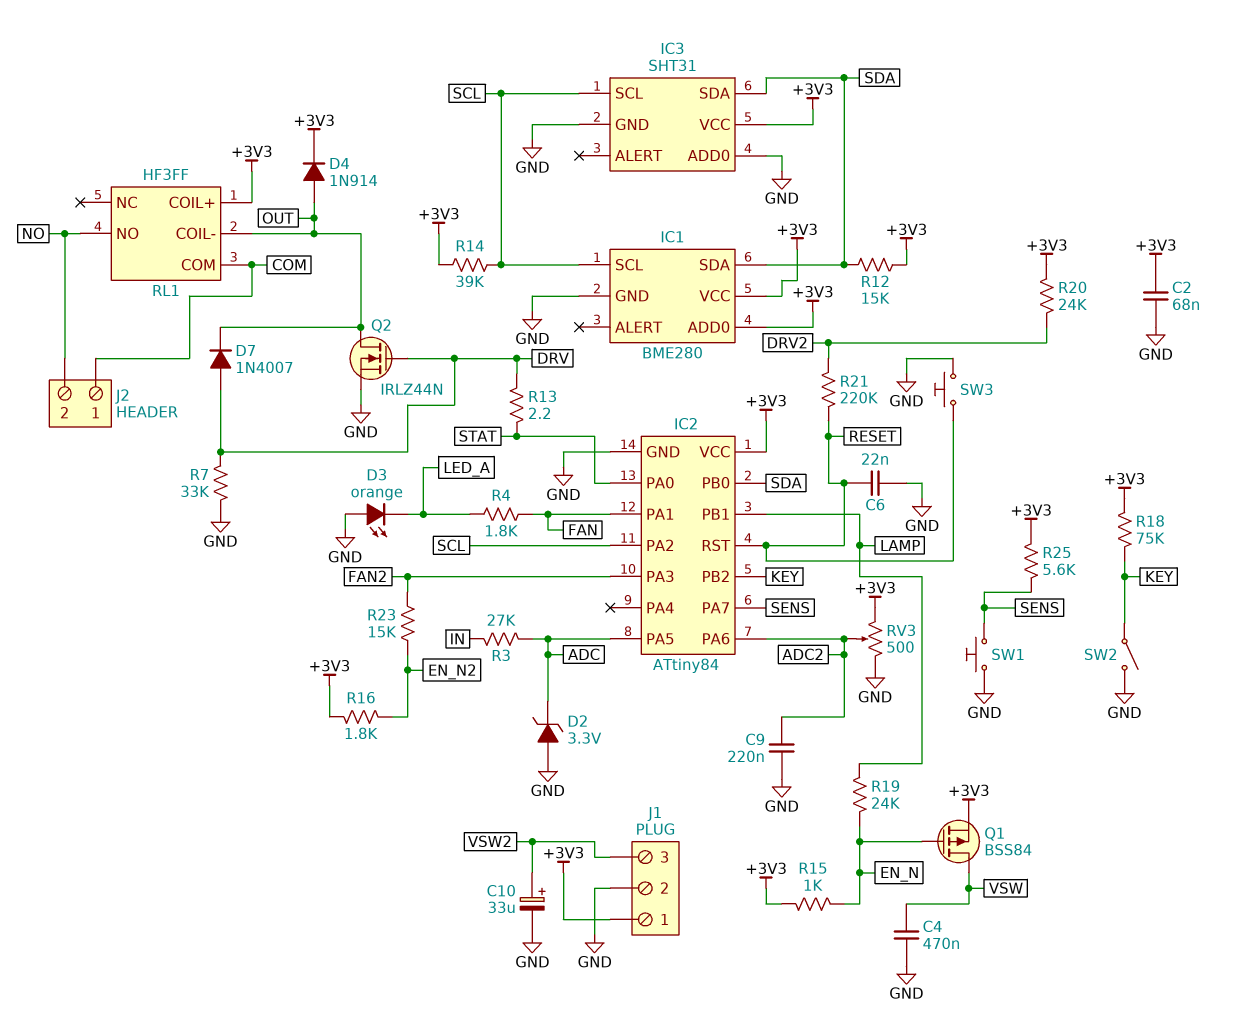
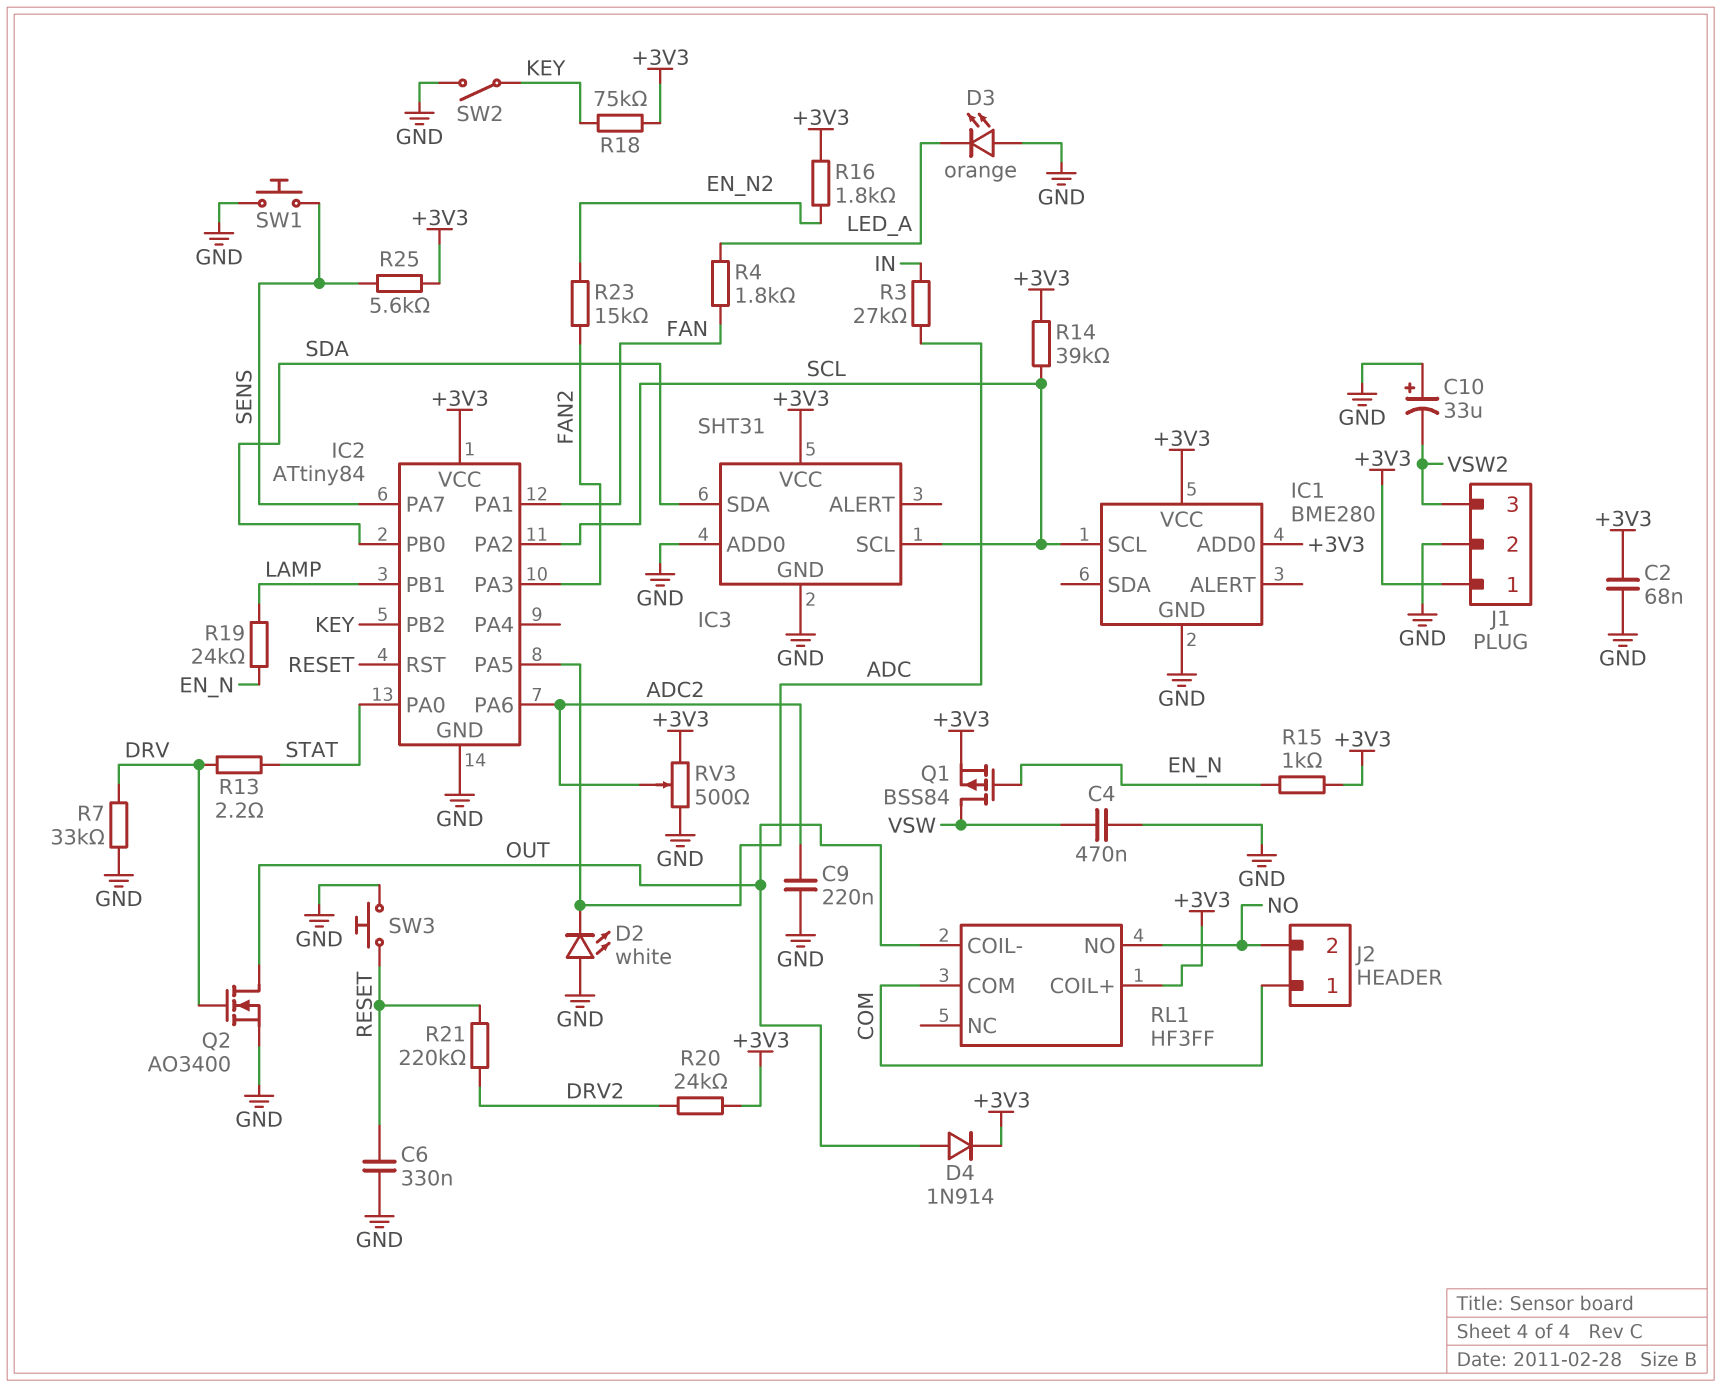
C6: 22nF (GND, RESET) -> 330nF (GND, RESET)
C10: 33uF (plus VSW2, minus GND) -> 33uF (plus GND, minus VSW2)
D2: zener 3.3V (A GND, K ADC) -> LED white (A GND, K ADC)
D7: diode 1N4007 (A DRV, K OUT) -> none
IC1 pin SDA: SDA -> none
Q2: NMOS IRLZ44N (G DRV, D OUT, S GND) -> NMOS AO3400 (G DRV, D OUT, S GND)
R12: 15k (+3V3, SDA) -> none

